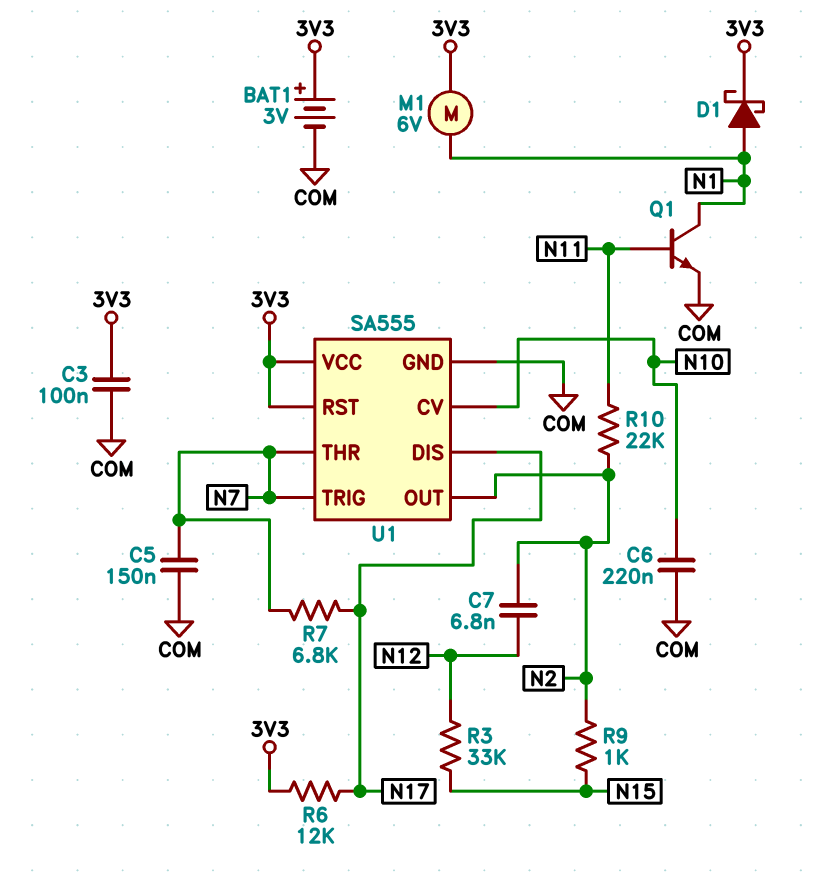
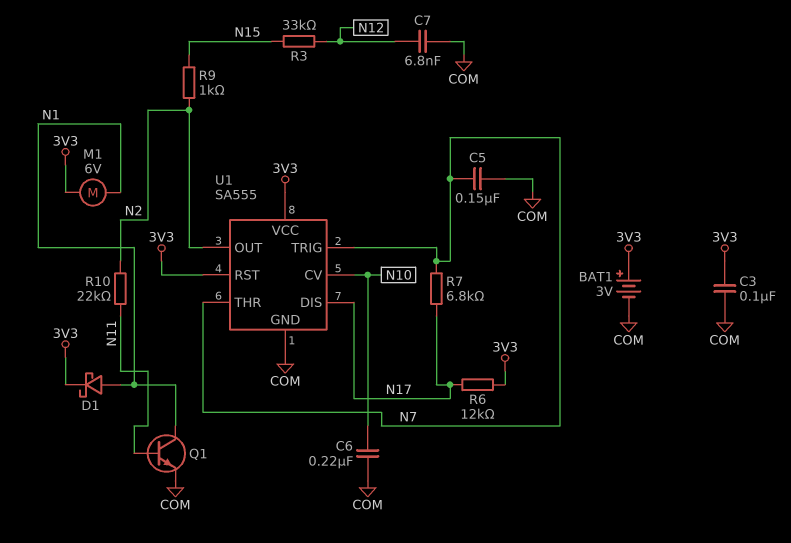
C7: 6.8nF (N2, N12) -> 6.8nF (COM, N12)

